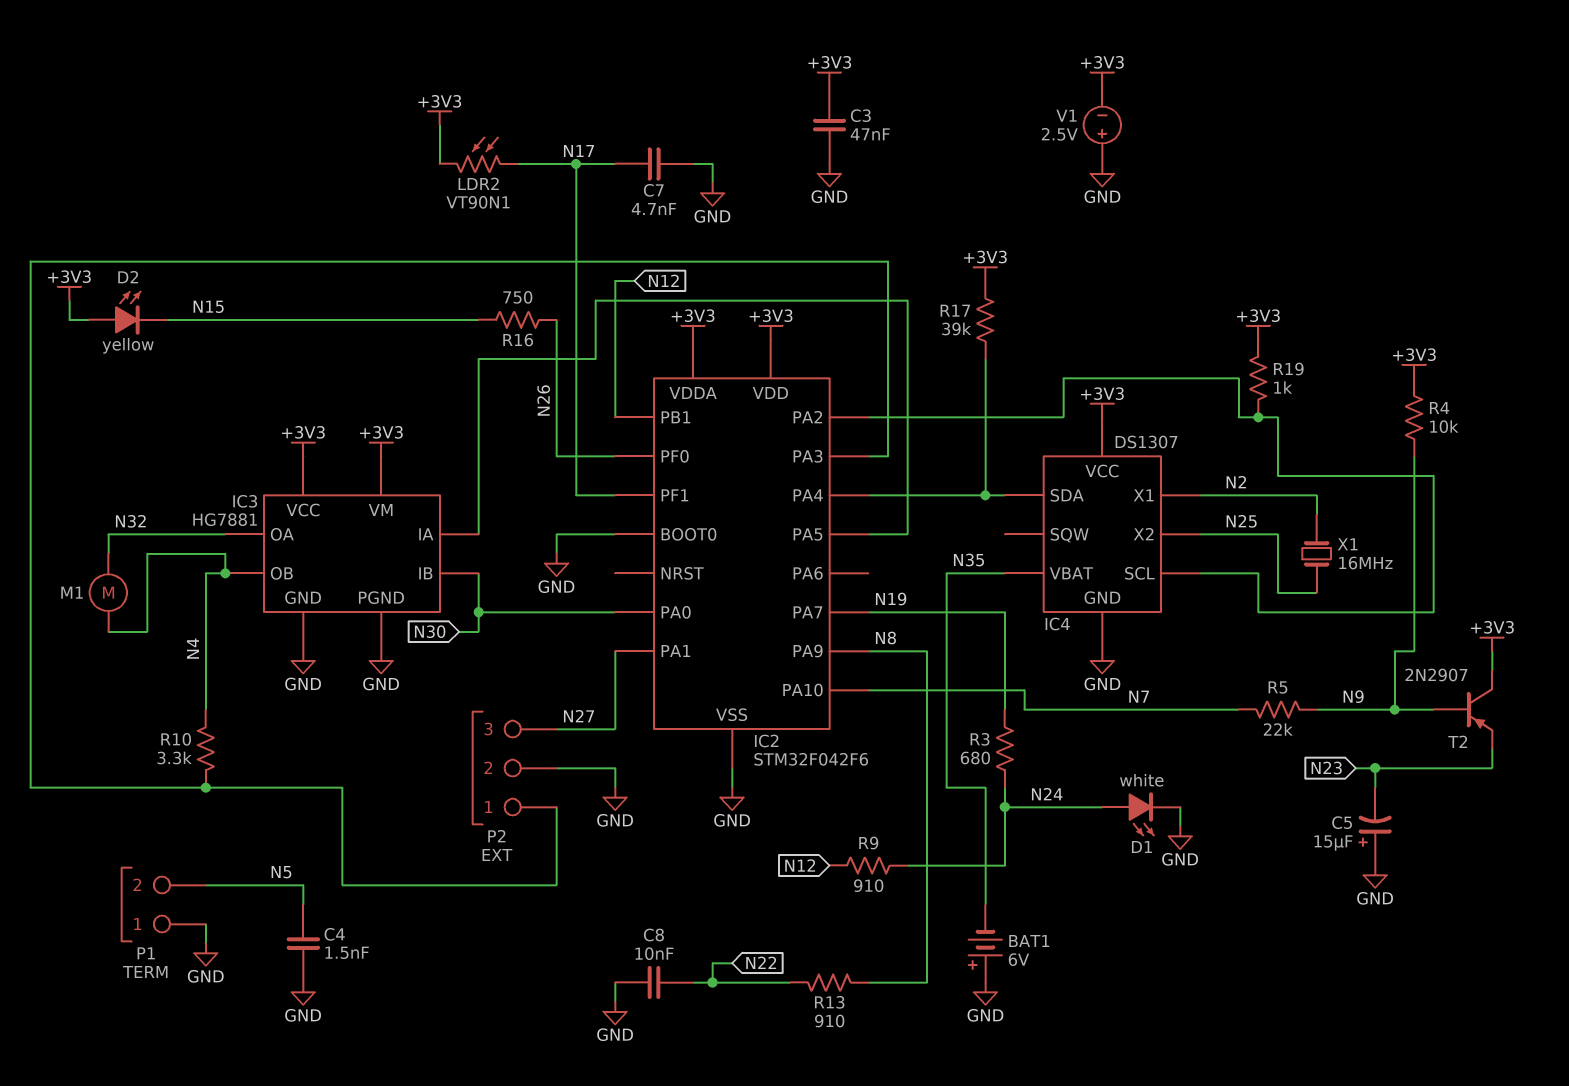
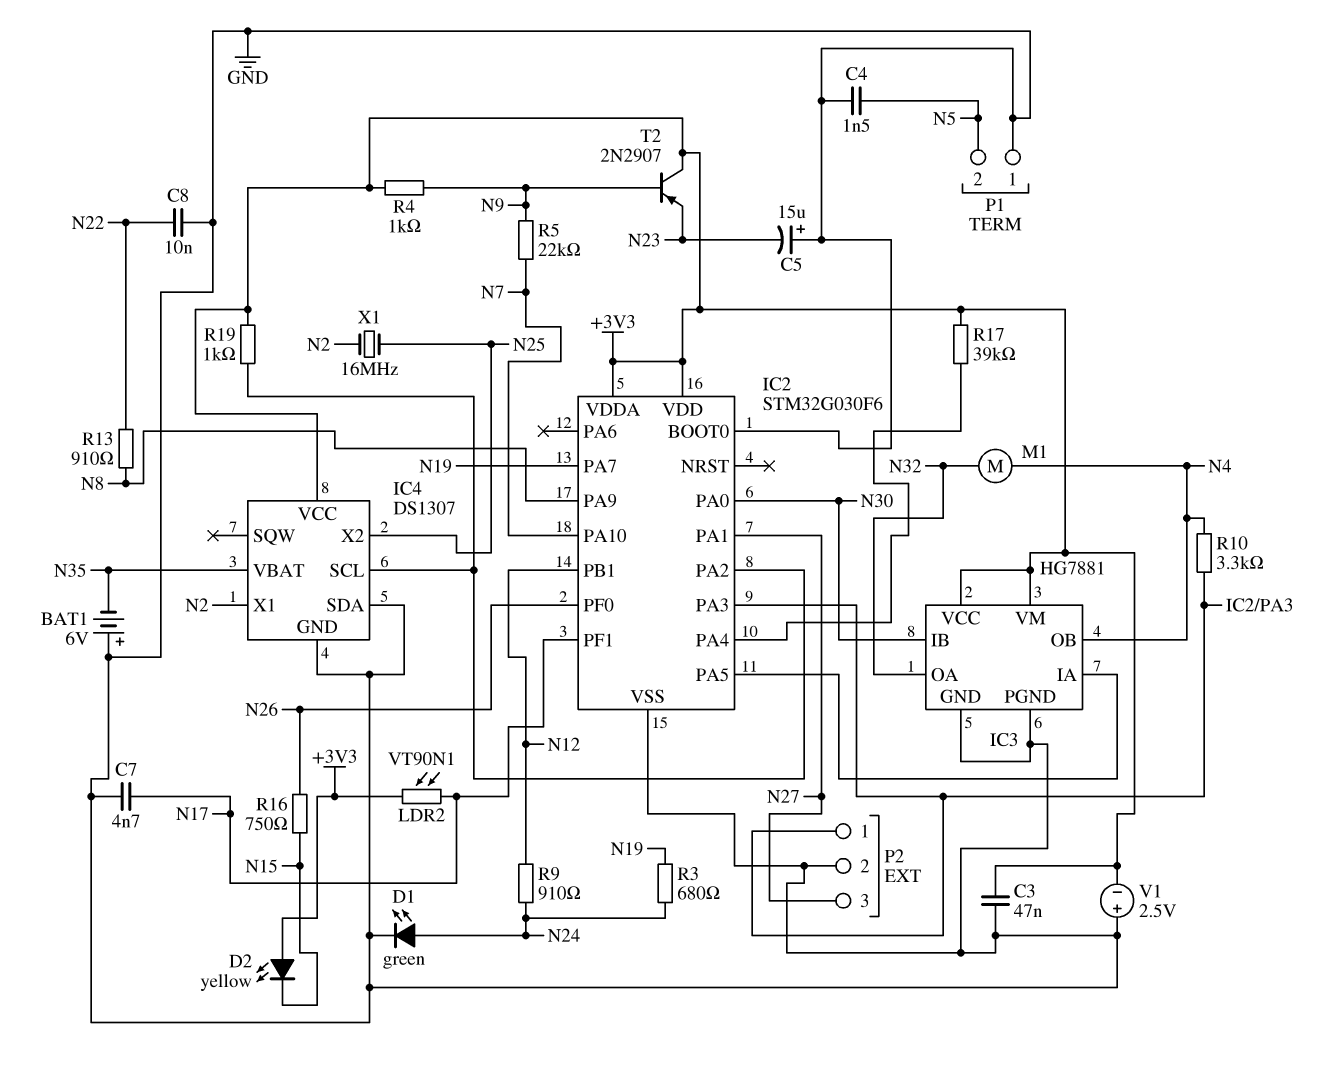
D1: LED white (A N24, K GND) -> LED green (A N24, K GND)
IC2: STM32F042F6 -> STM32G030F6
IC4 pin SDA: IC2/PA4 -> GND
R4: 10k (+3V3, N9) -> 1k (+3V3, N9)

